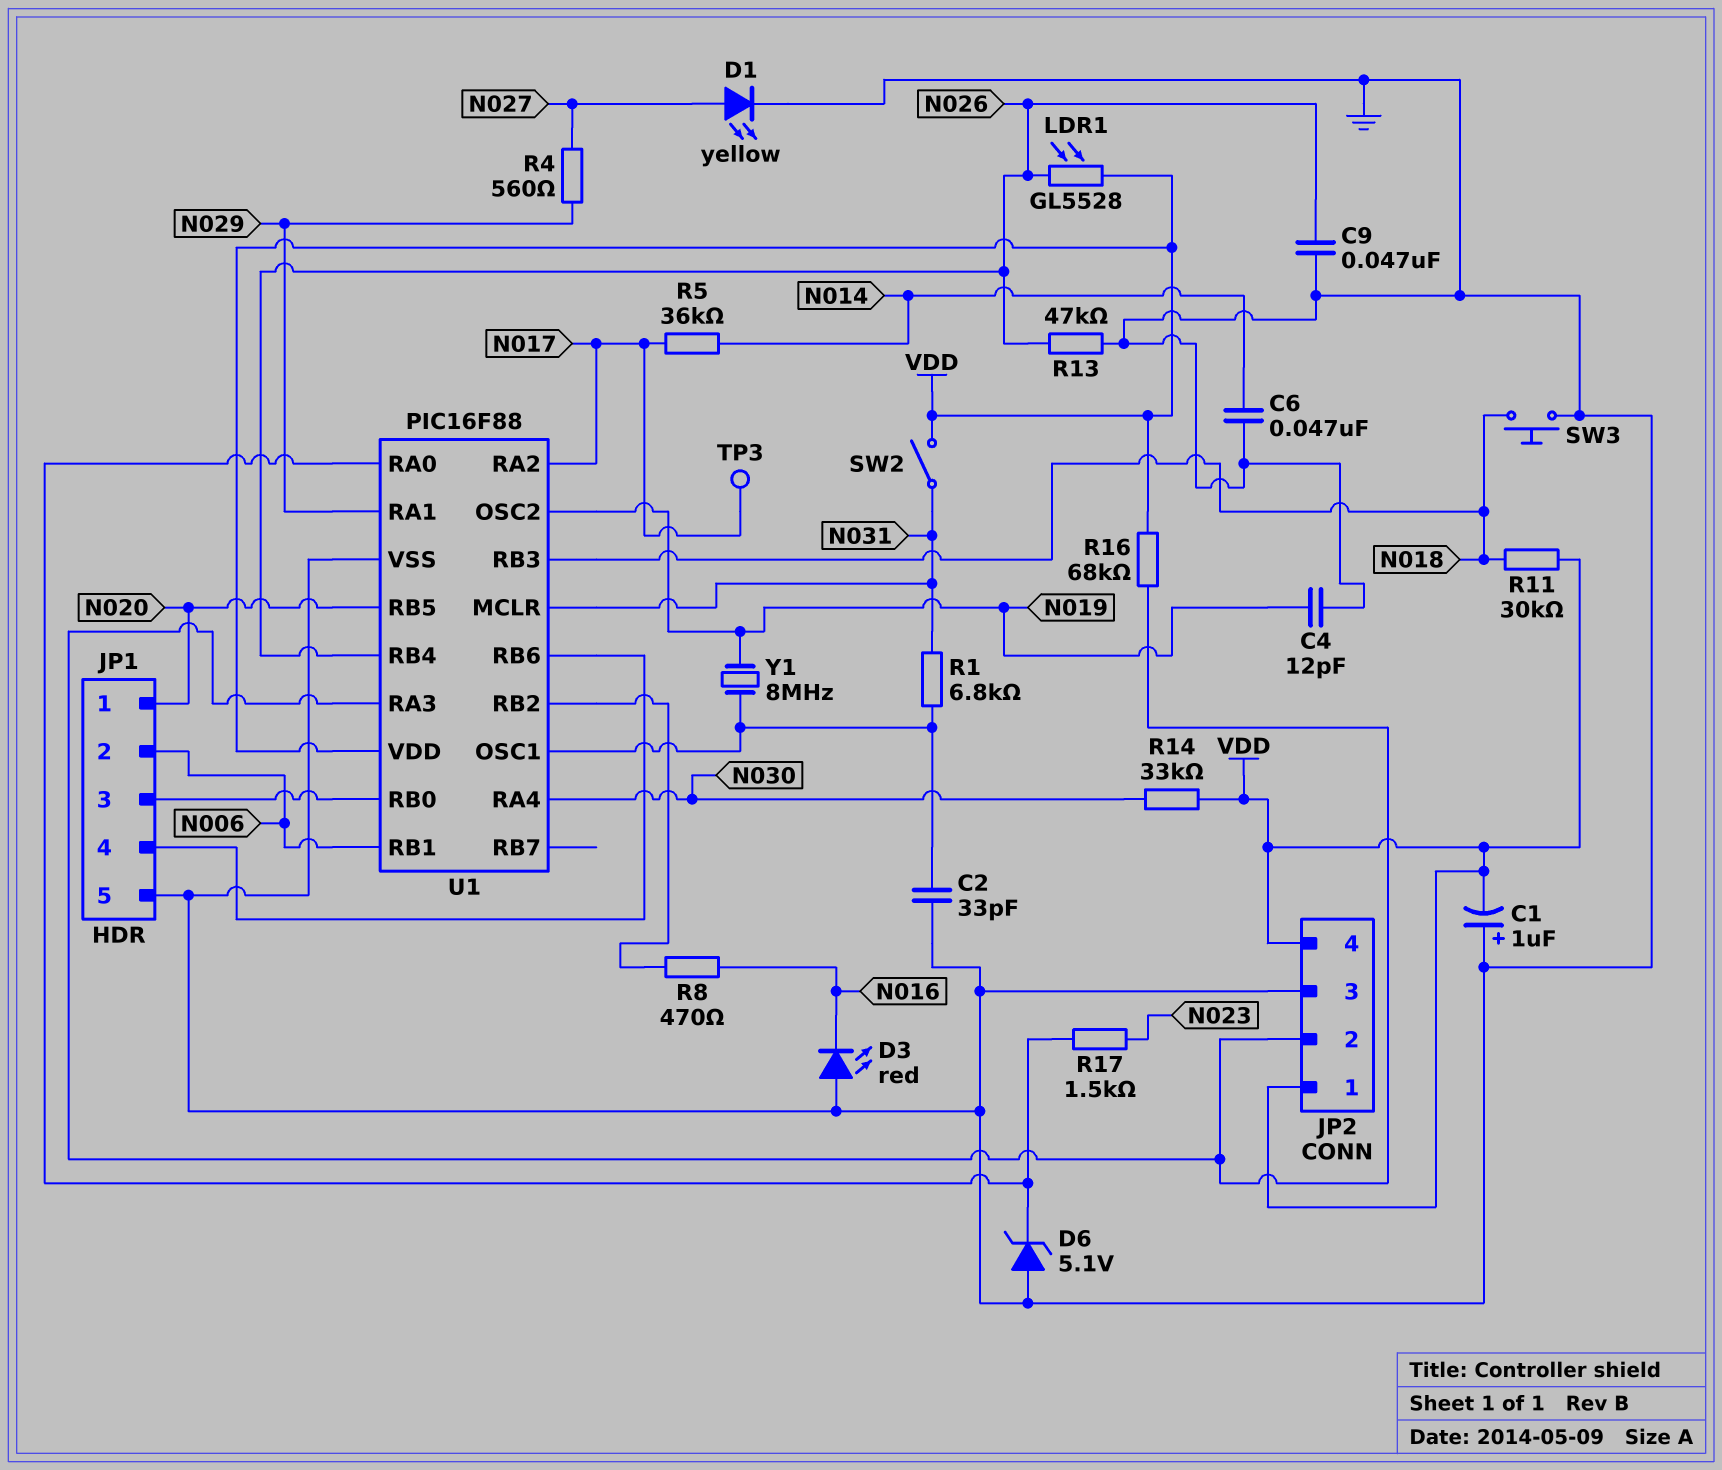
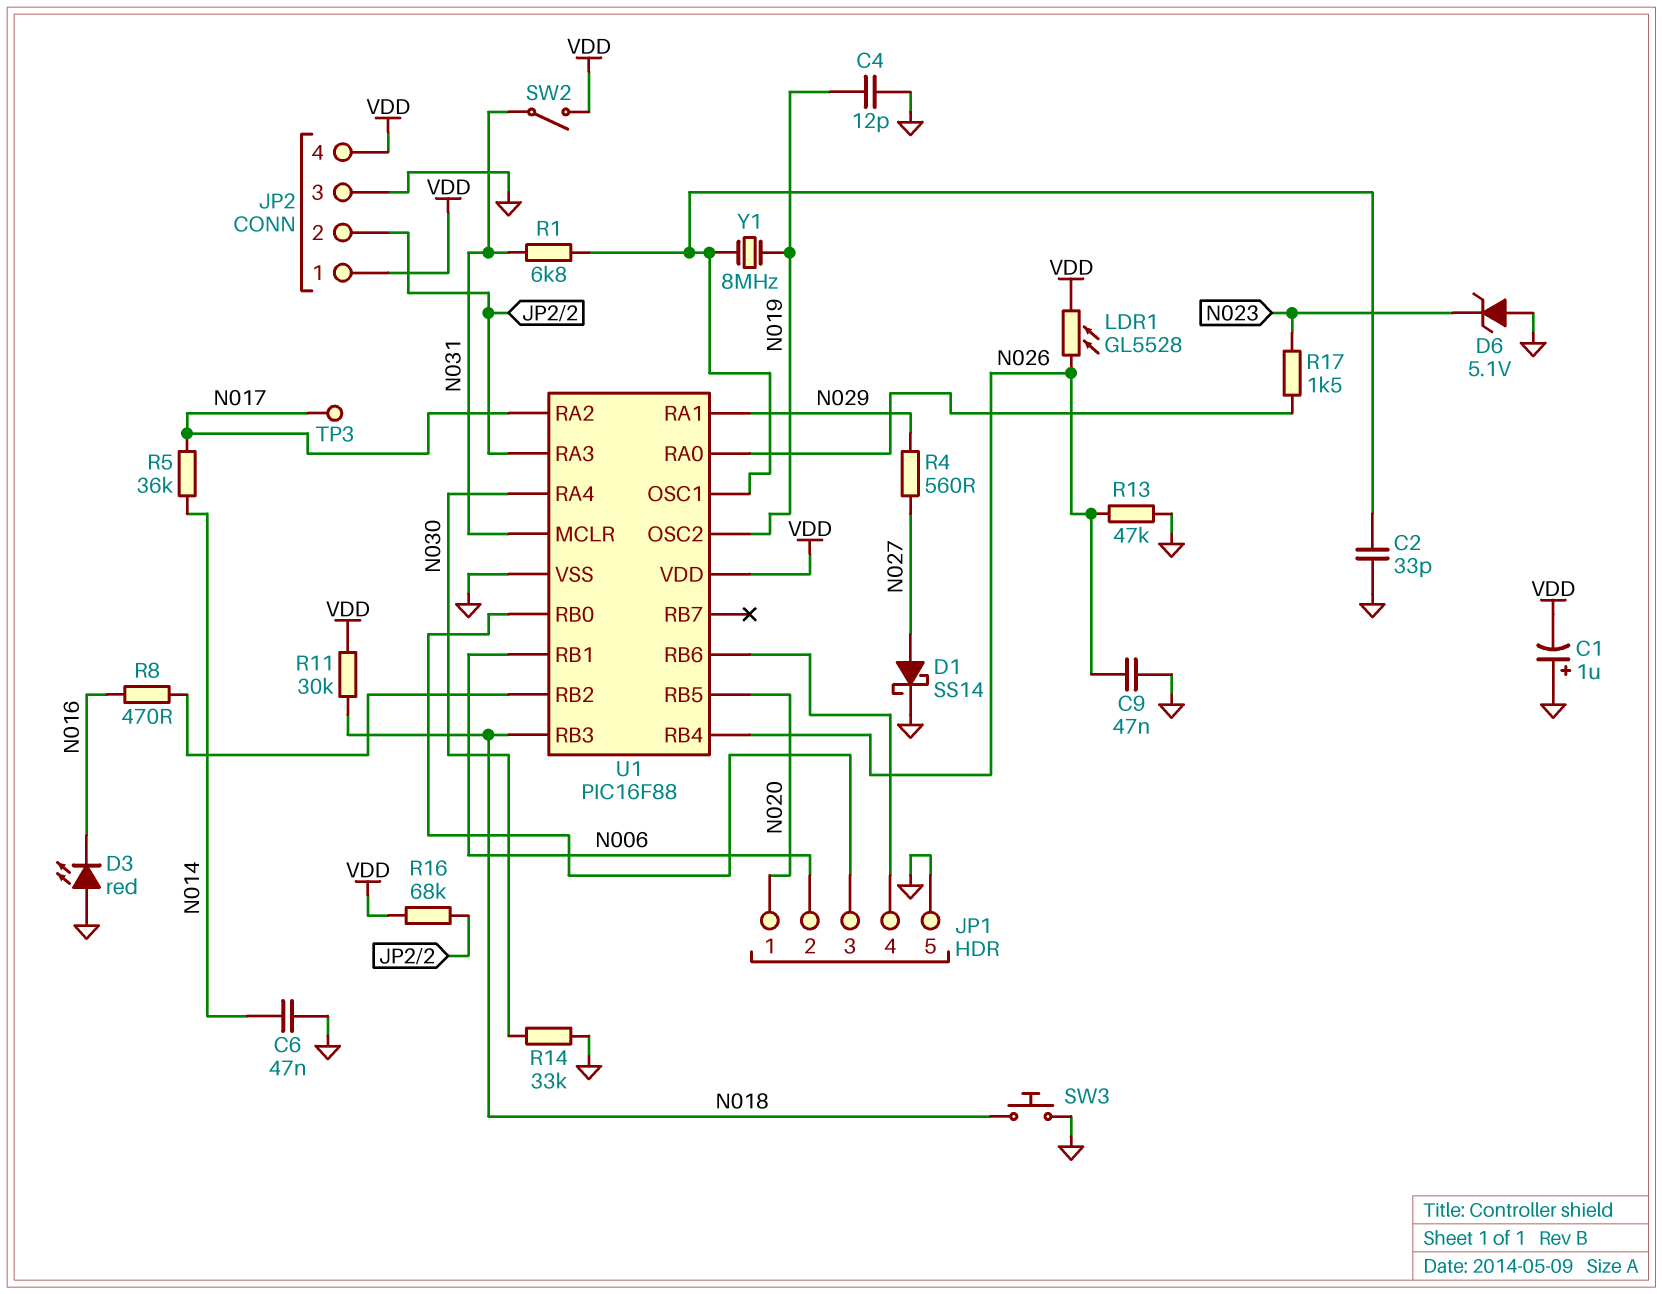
D1: LED yellow (A N027, K GND) -> schottky SS14 (A N027, K GND)
D6: zener 5.1V (A GND, K U1/RA0) -> zener 5.1V (A GND, K N023)
R14: 33k (N030, VDD) -> 33k (GND, N030)

